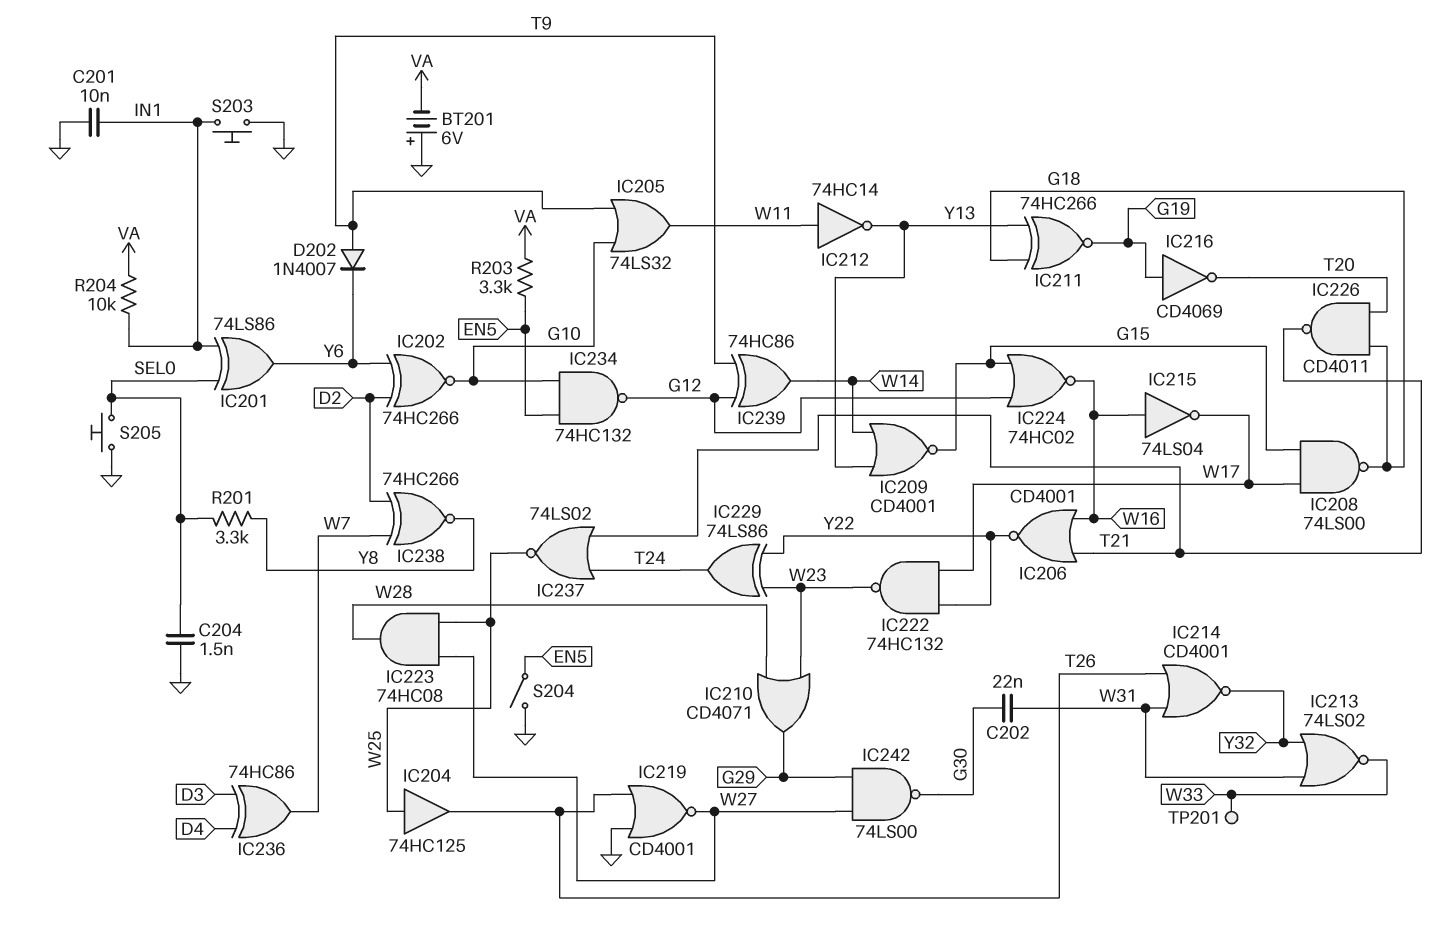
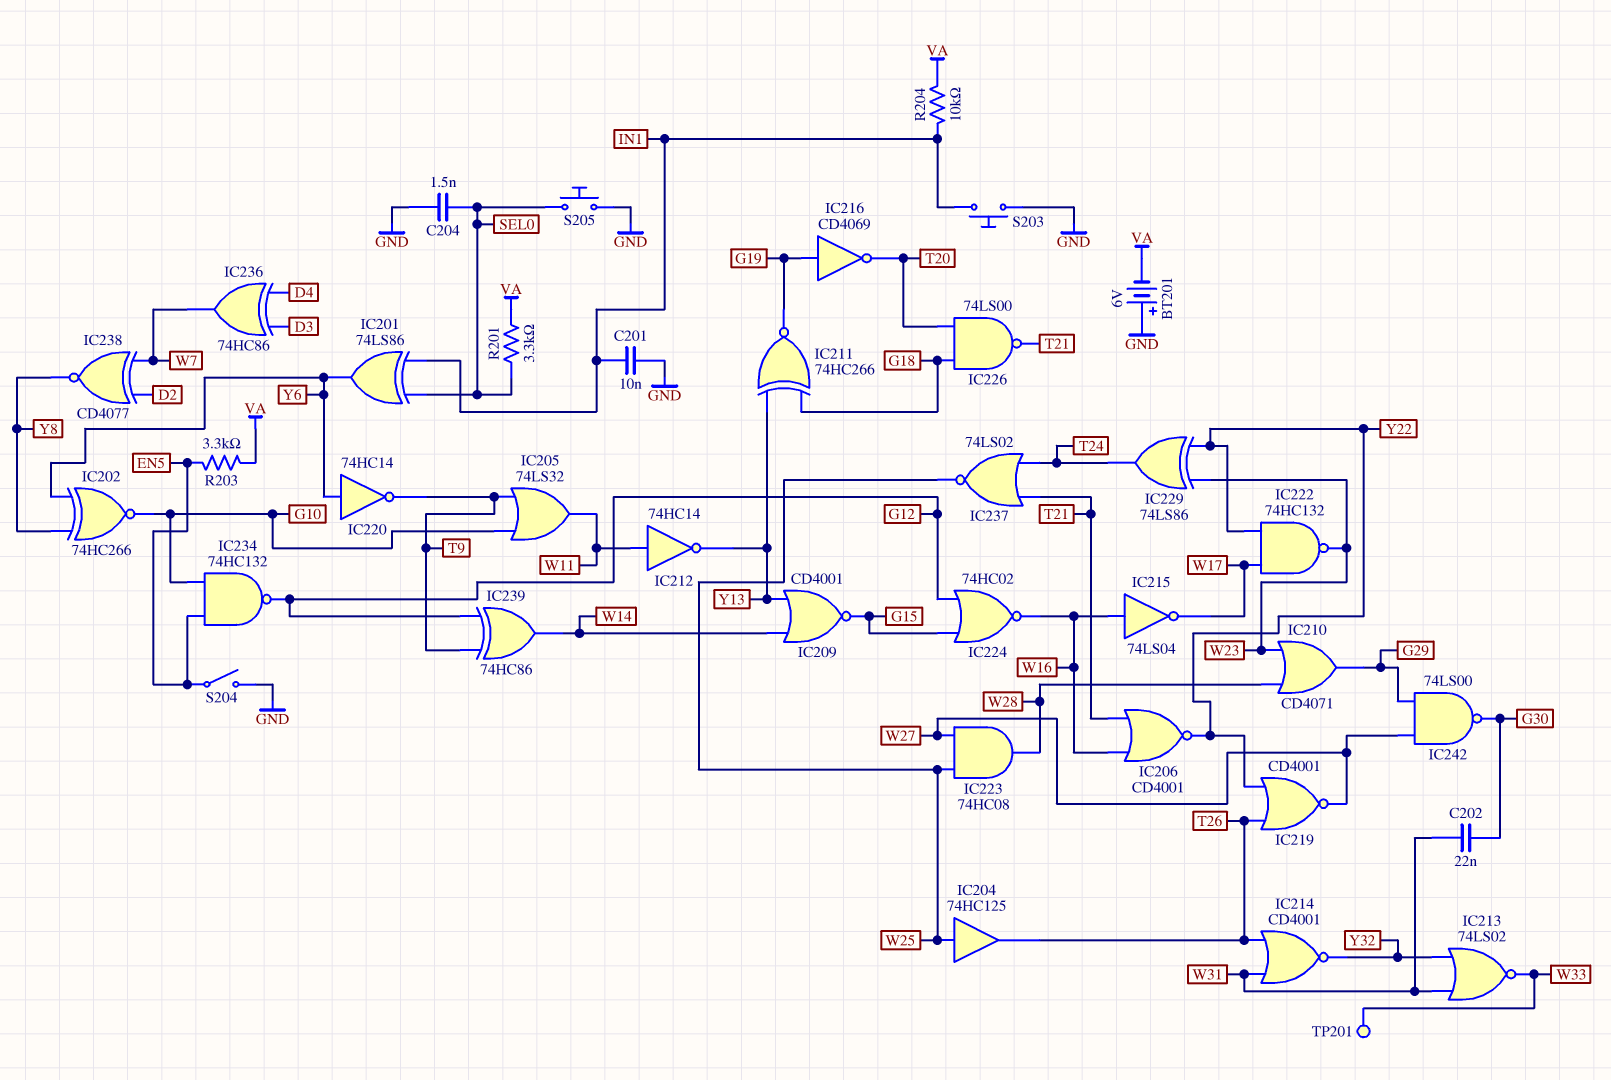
D202: diode 1N4007 (A T9, K Y6) -> none
IC202: XNOR 74HC266 (in D2, in Y6, out G10) -> XNOR 74HC266 (in Y6, in Y8, out G10)
IC208: NAND 74LS00 (in G15, in W17, out G18) -> none
IC219: NOR CD4001 (in GND, in T26, out W27) -> NOR CD4001 (in T26, in Y22, out W27)
IC220: none -> NOT 74HC14 (in Y6, out T9)
IC226: NAND CD4011 (in G18, in T20, out T21) -> NAND 74LS00 (in G18, in T20, out T21)
IC238: XNOR 74HC266 (in D2, in W7, out Y8) -> XNOR CD4077 (in D2, in W7, out Y8)
R201: 3.3k (SEL0, Y8) -> 3.3k (SEL0, VA)

